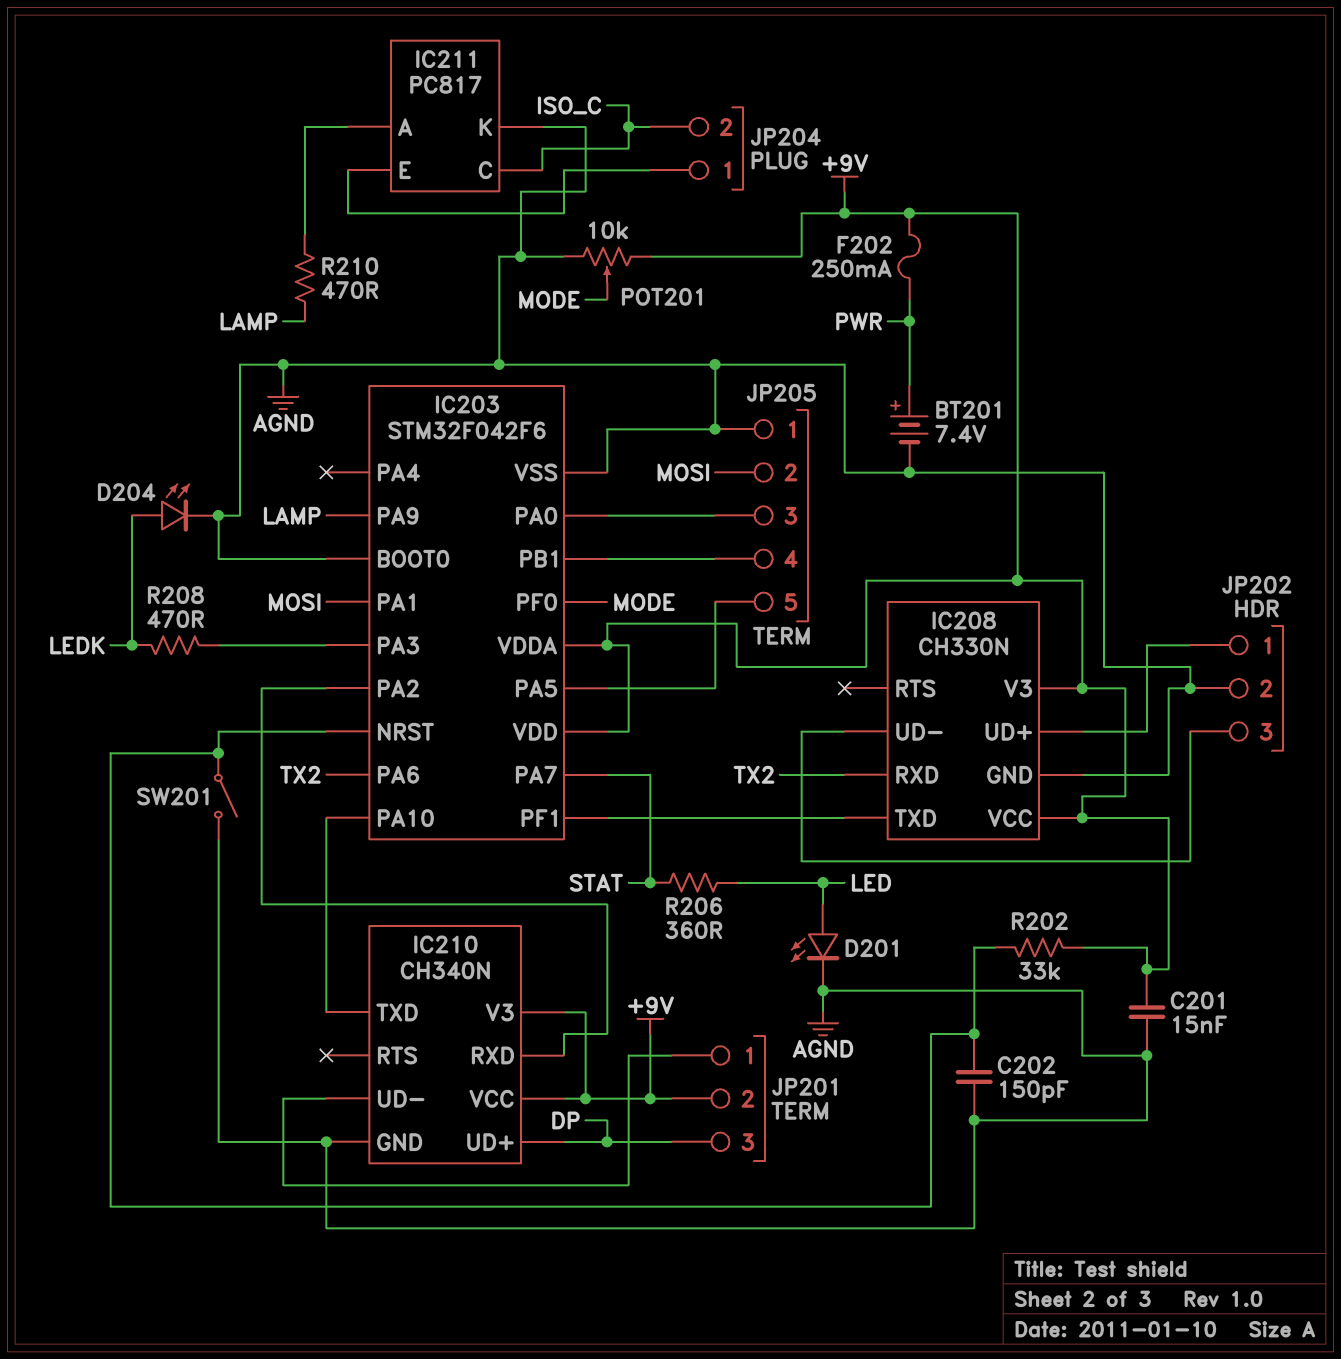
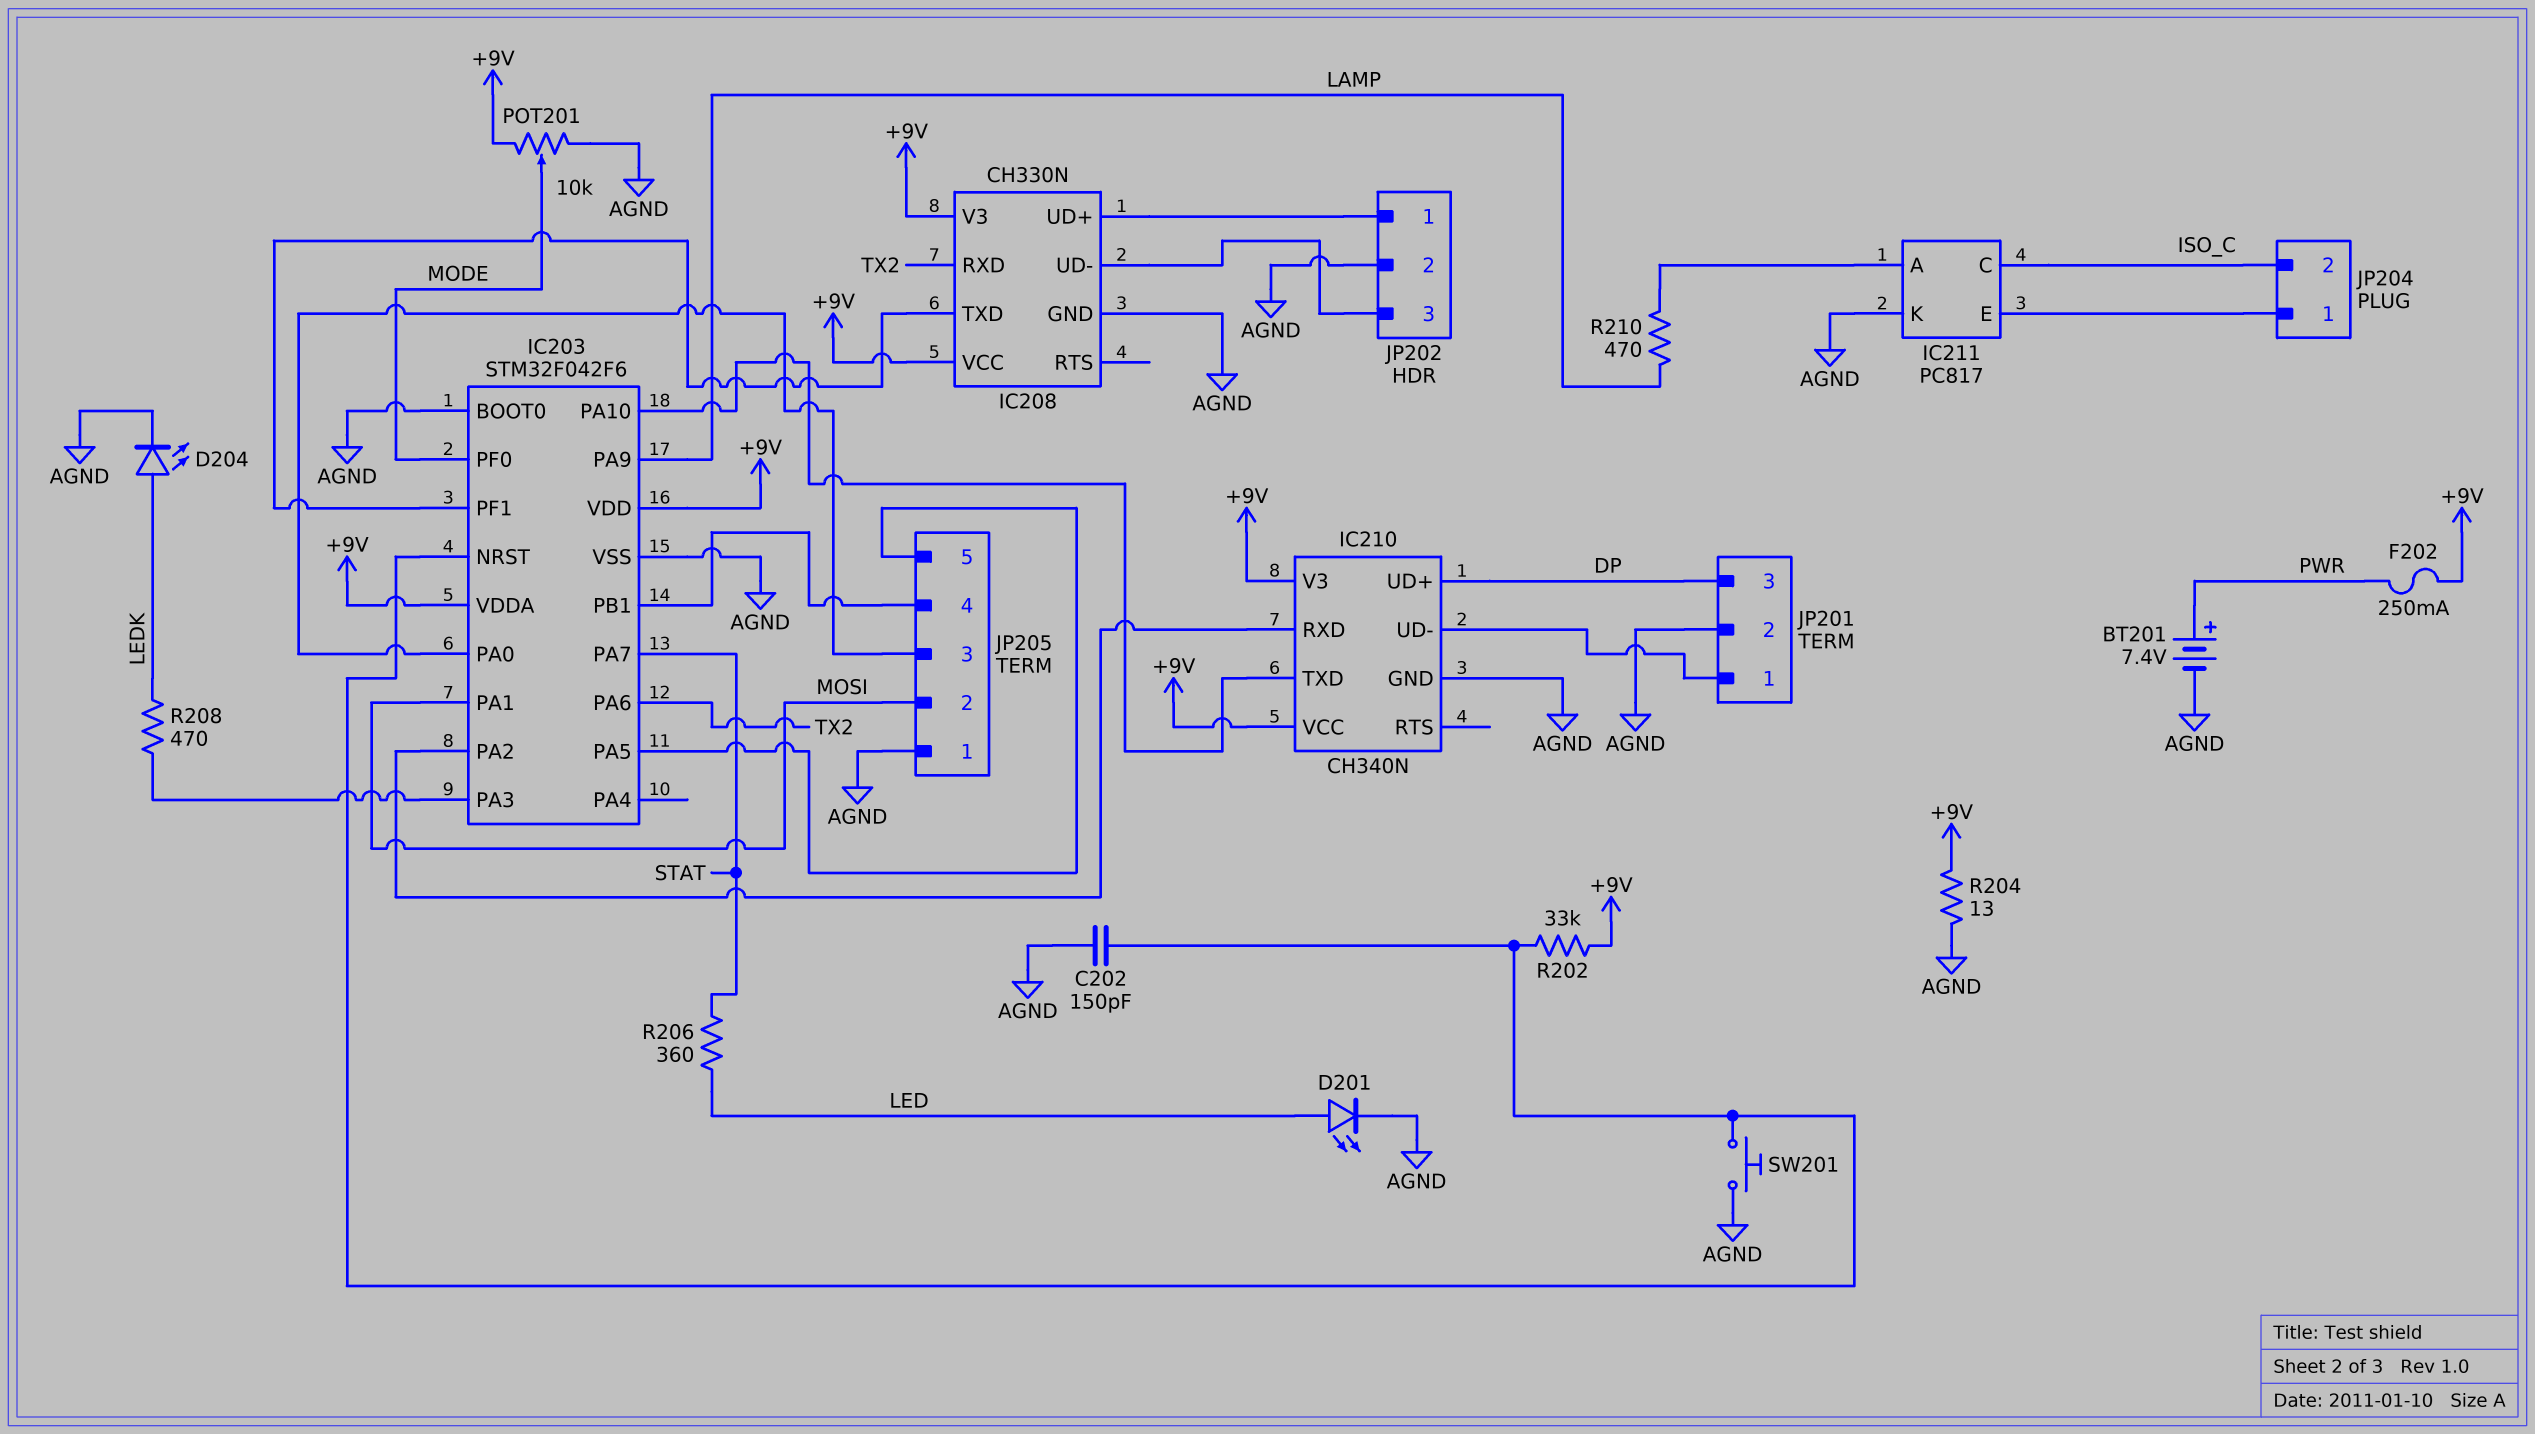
C201: 15nF (+9V, AGND) -> none
JP201 pin 2: +9V -> AGND
R204: none -> 13 (+9V, AGND)
SW201: switch (AGND, IC203/NRST) -> button (AGND, IC203/NRST)

